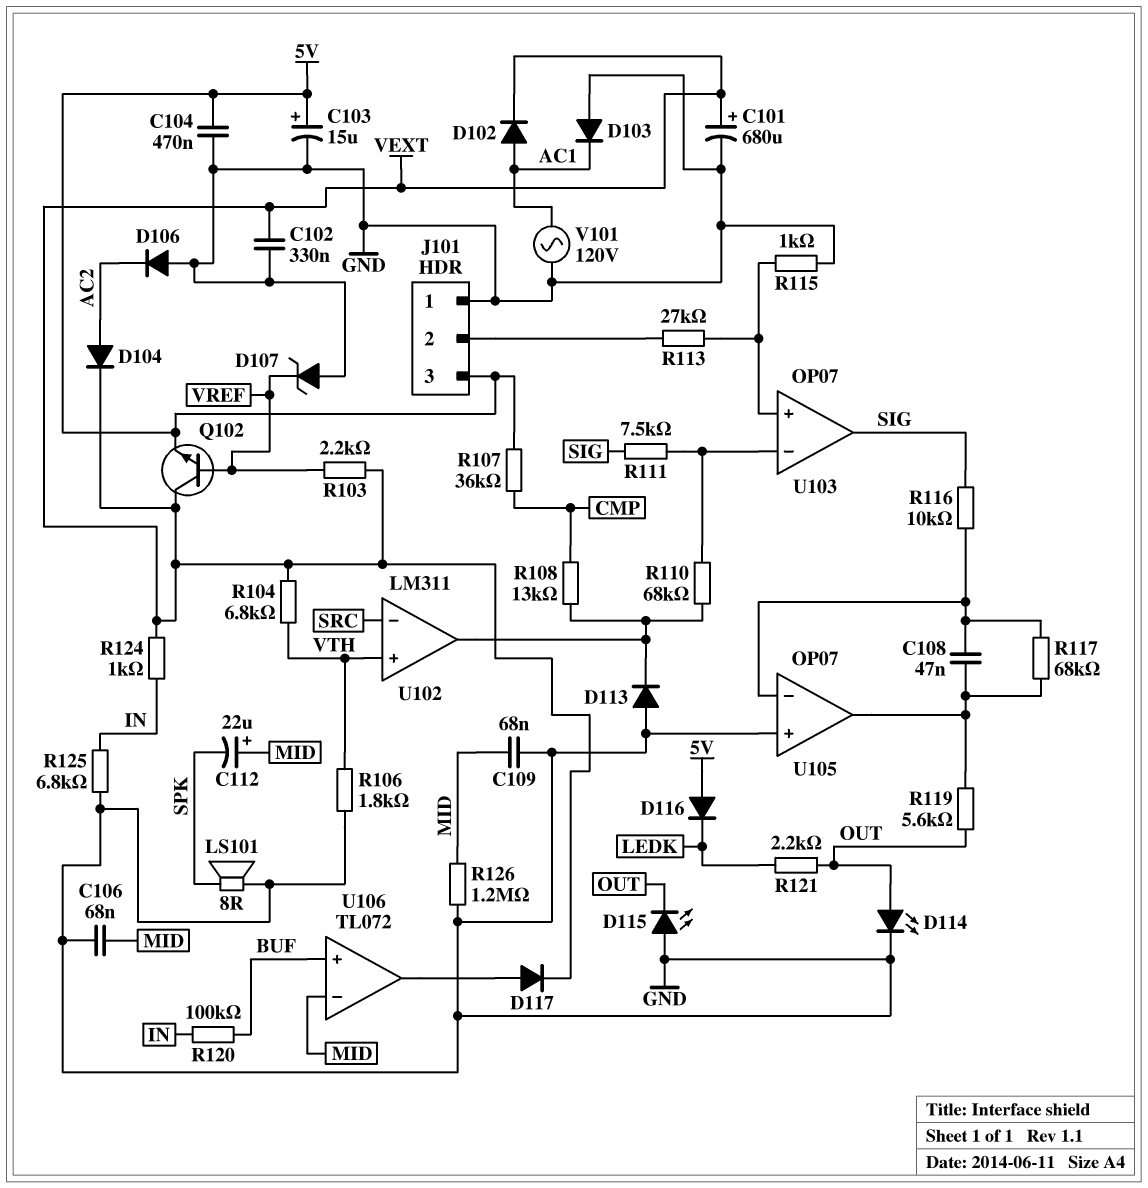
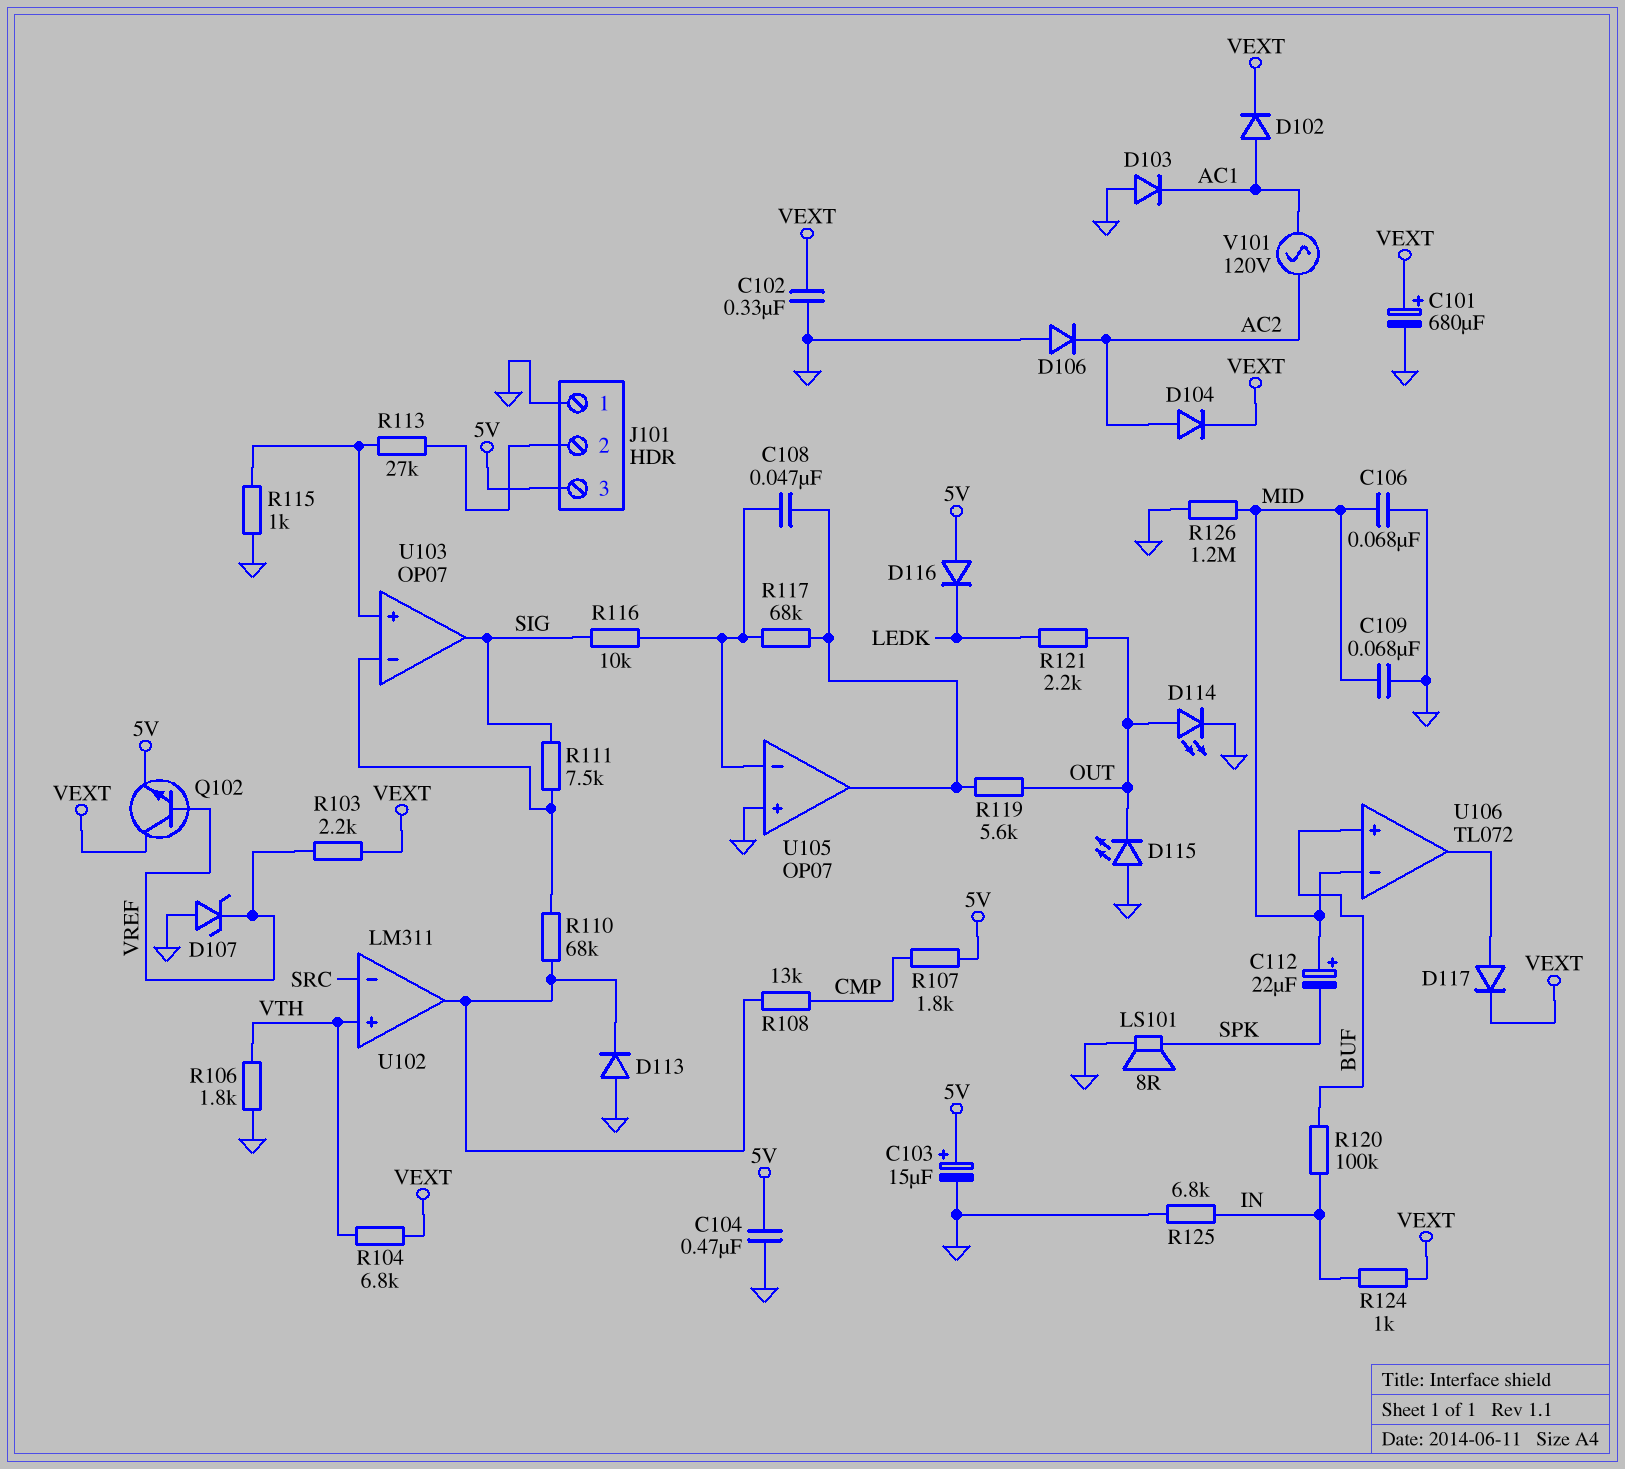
R107: 36k (5V, CMP) -> 1.8k (5V, CMP)
V101: AC 120V (AC1, GND) -> AC 120V (AC1, AC2)

